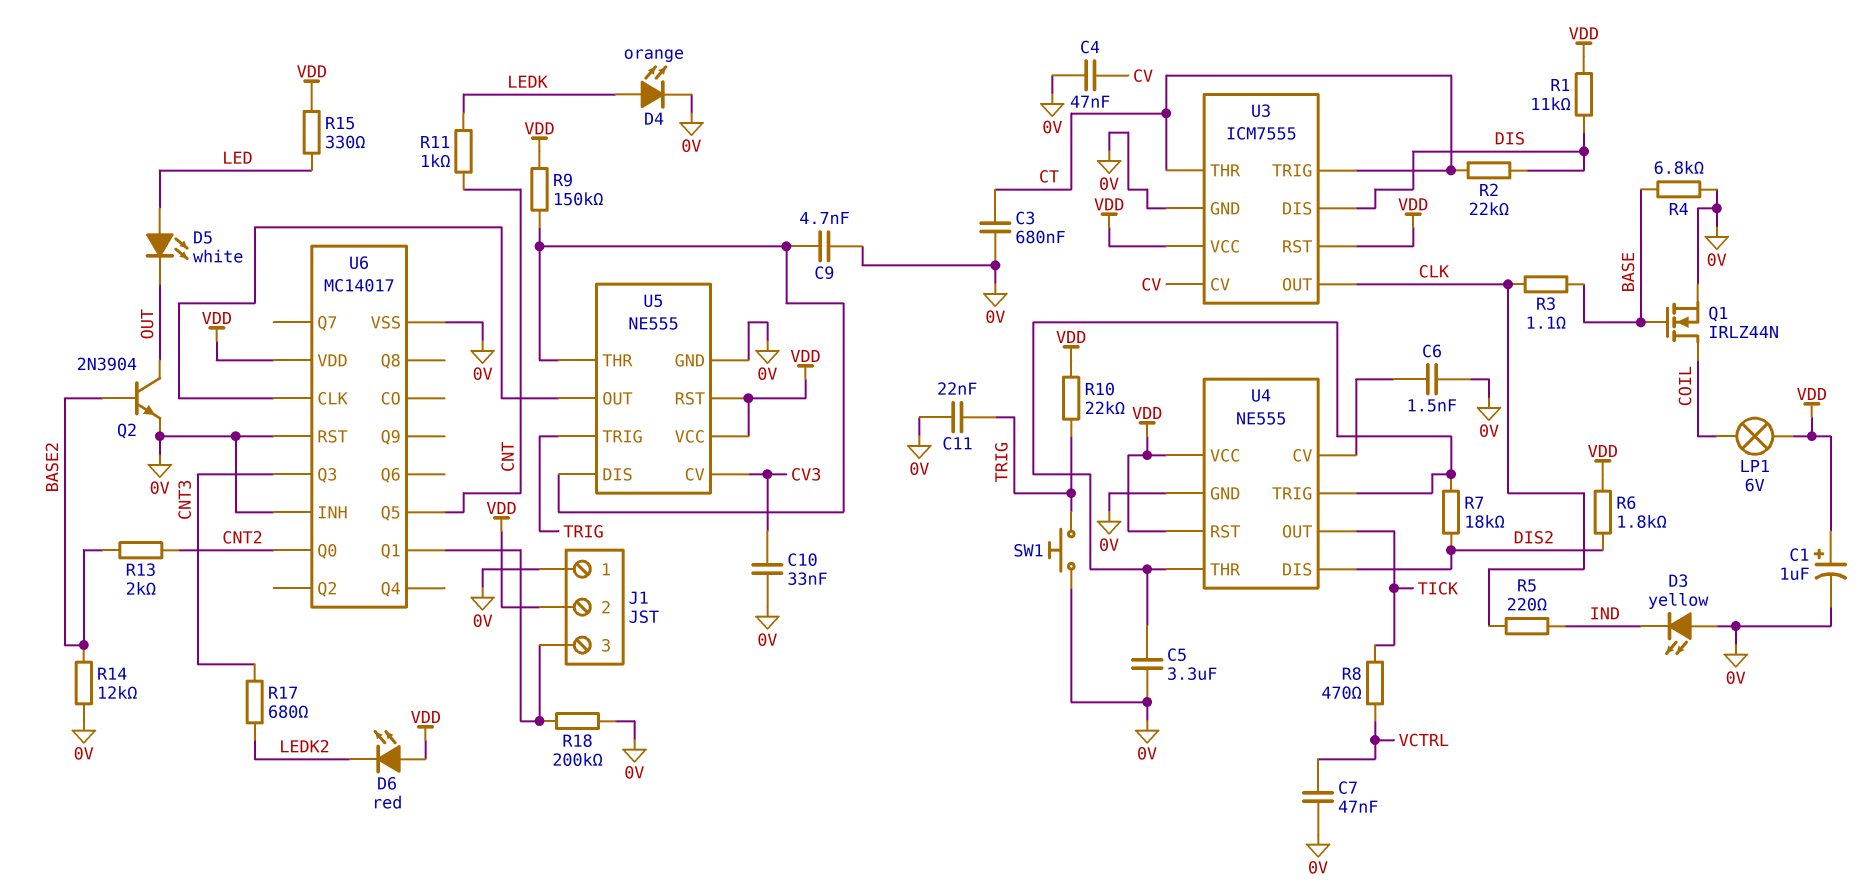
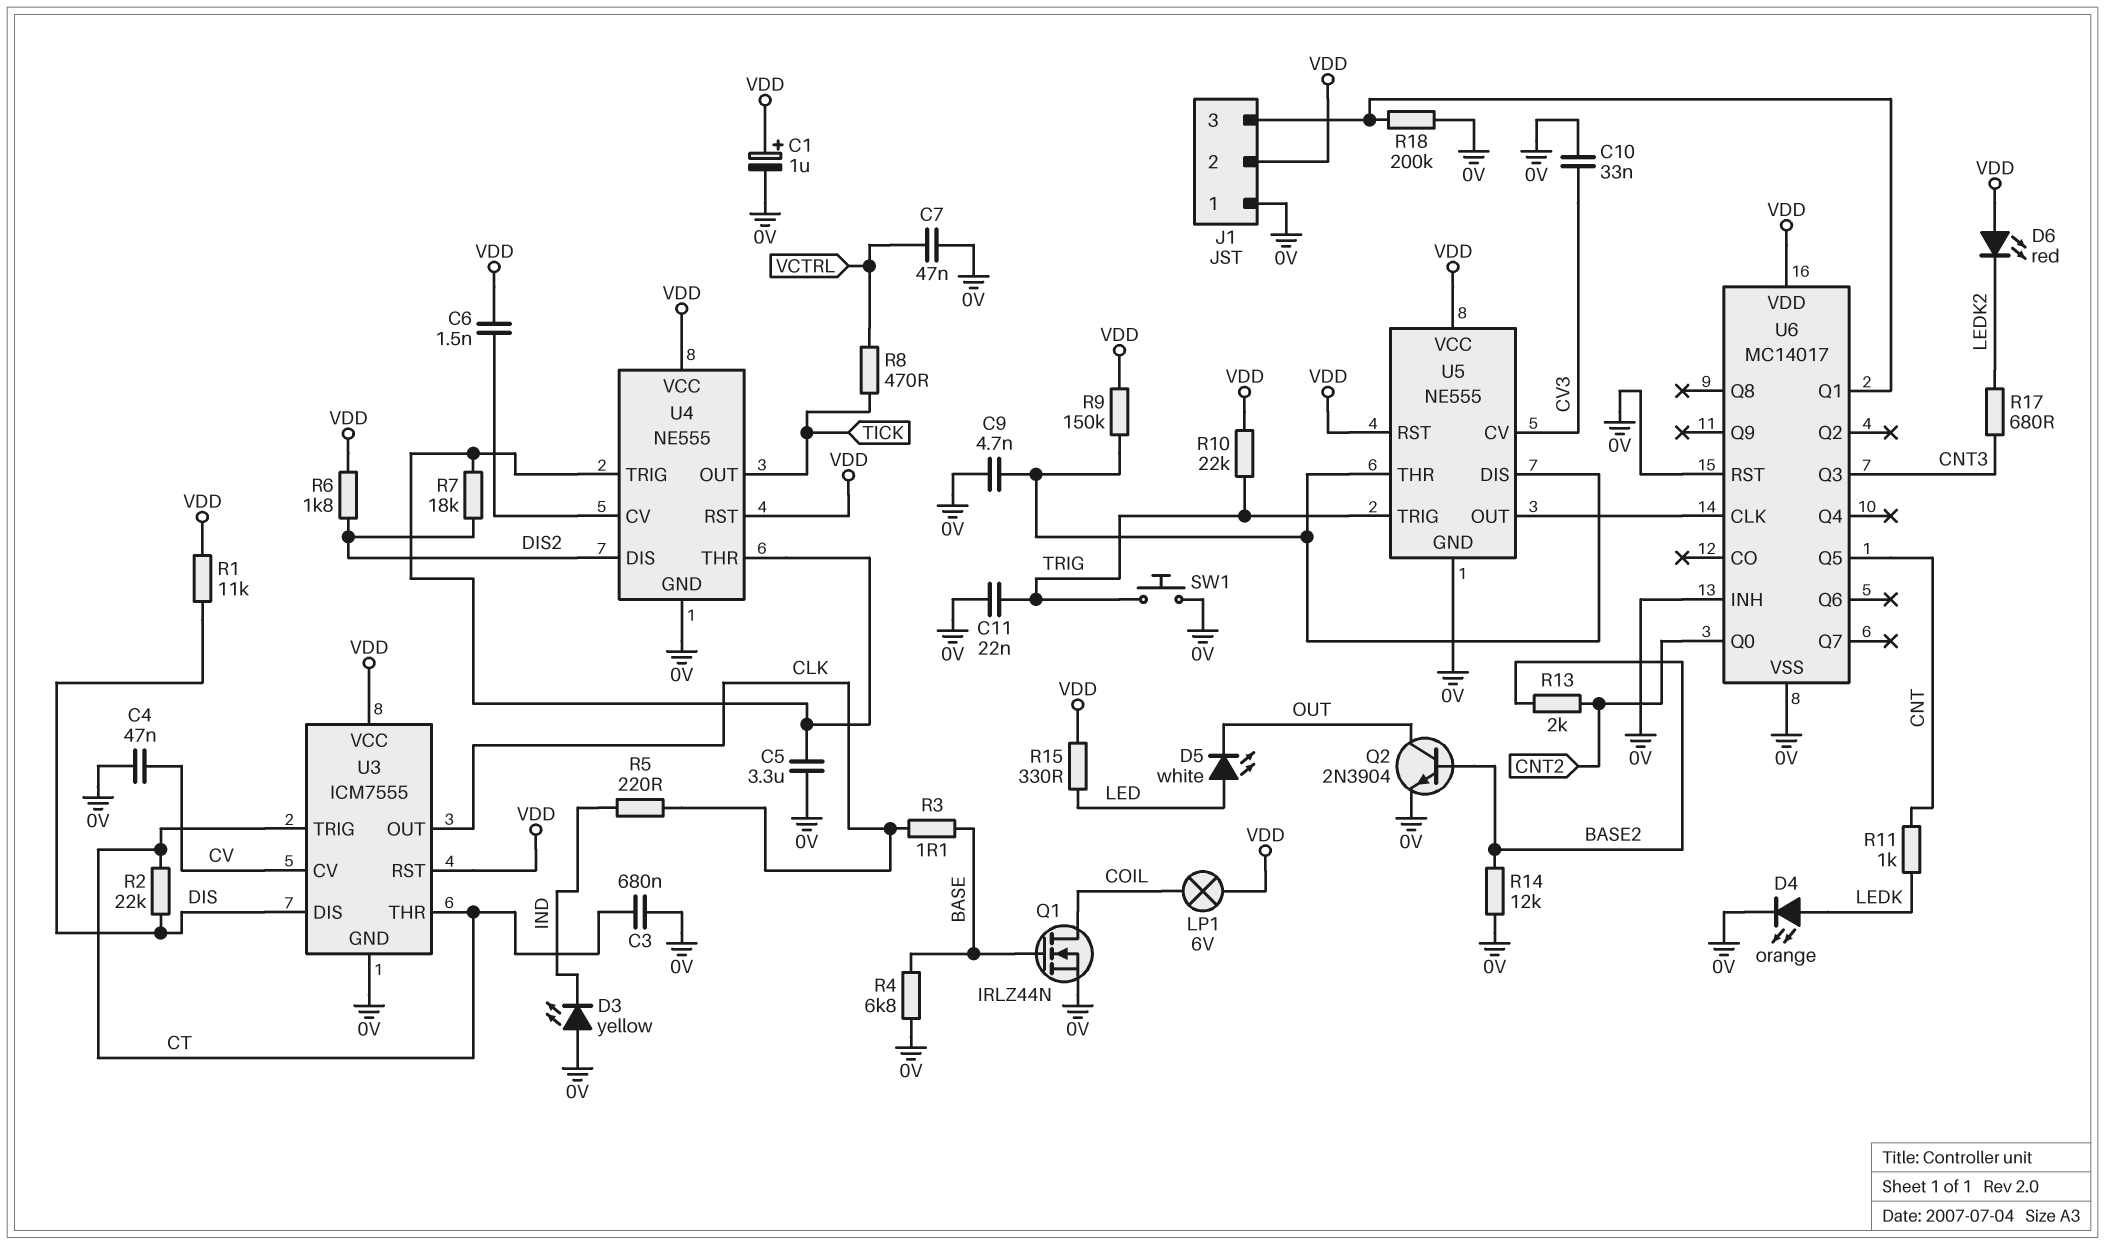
C6: 1.5nF (0V, U4/CV) -> 1.5nF (U4/CV, VDD)

